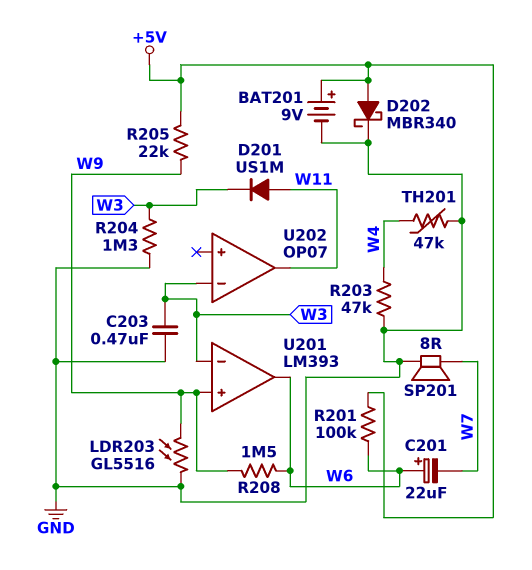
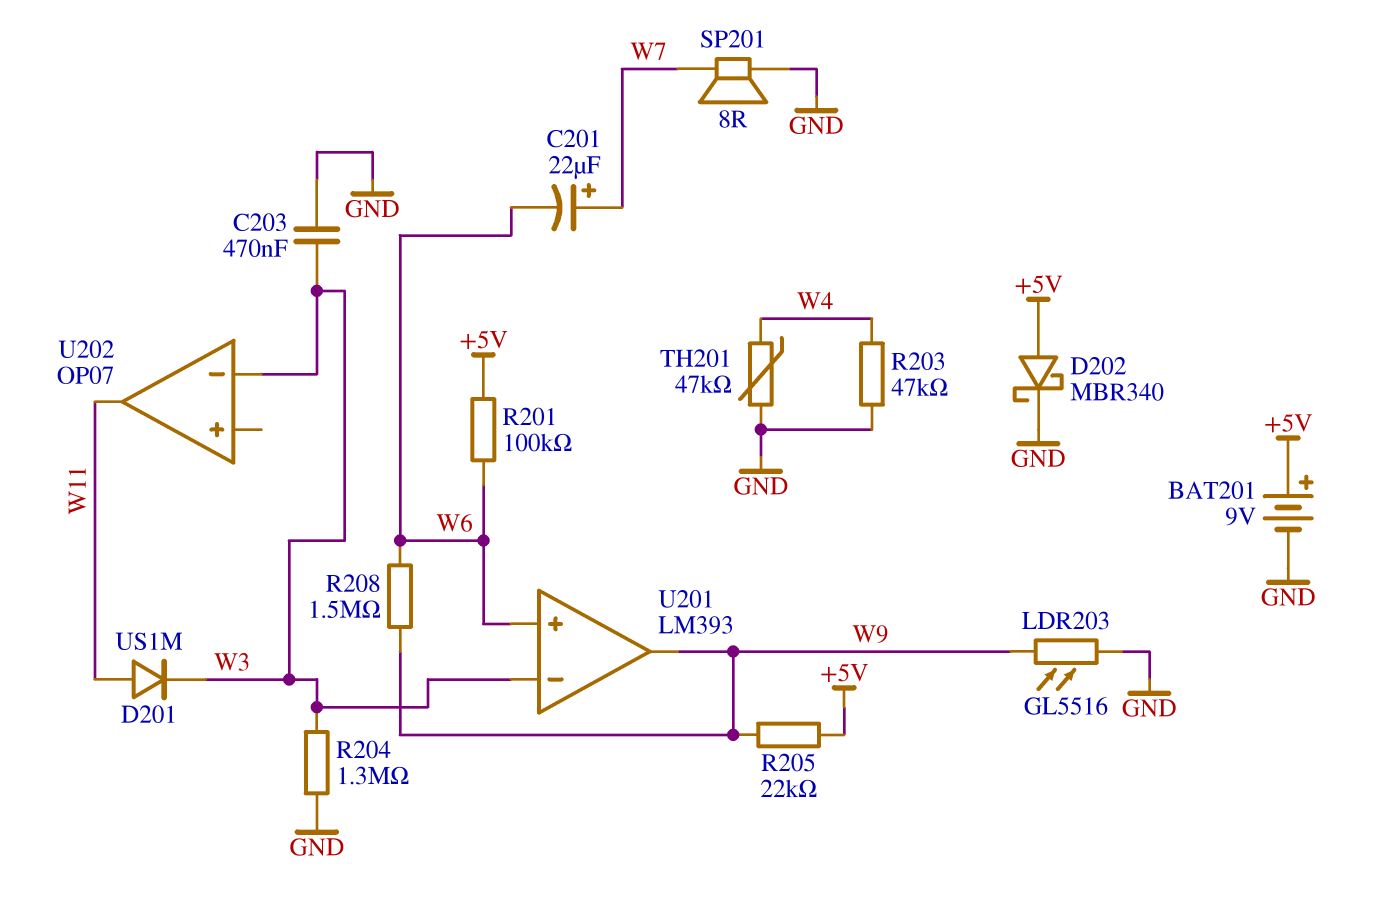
C201: 22uF (plus W6, minus W7) -> 22uF (plus W7, minus W6)
U201 pin in+: W9 -> W6
U201 pin out: W6 -> W9

